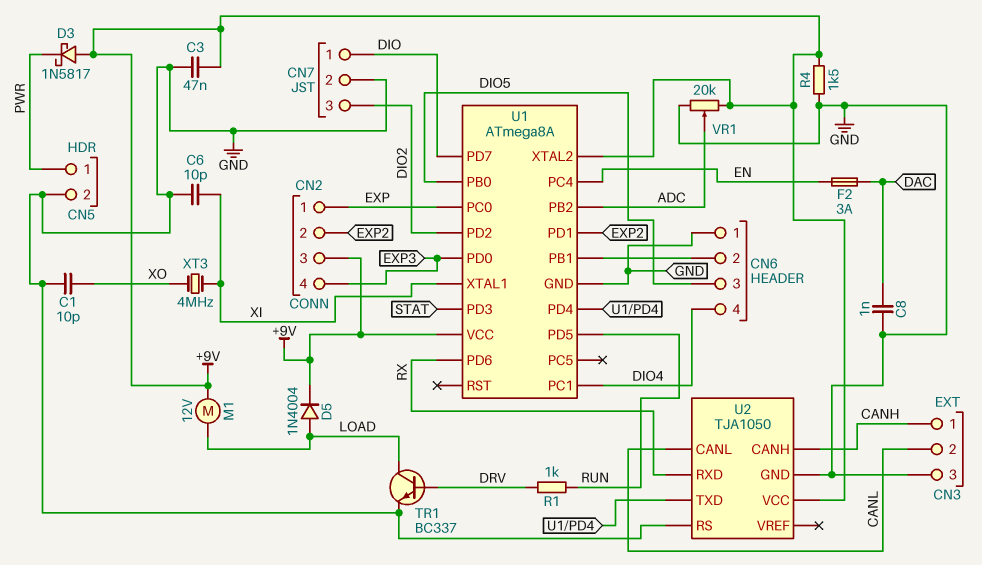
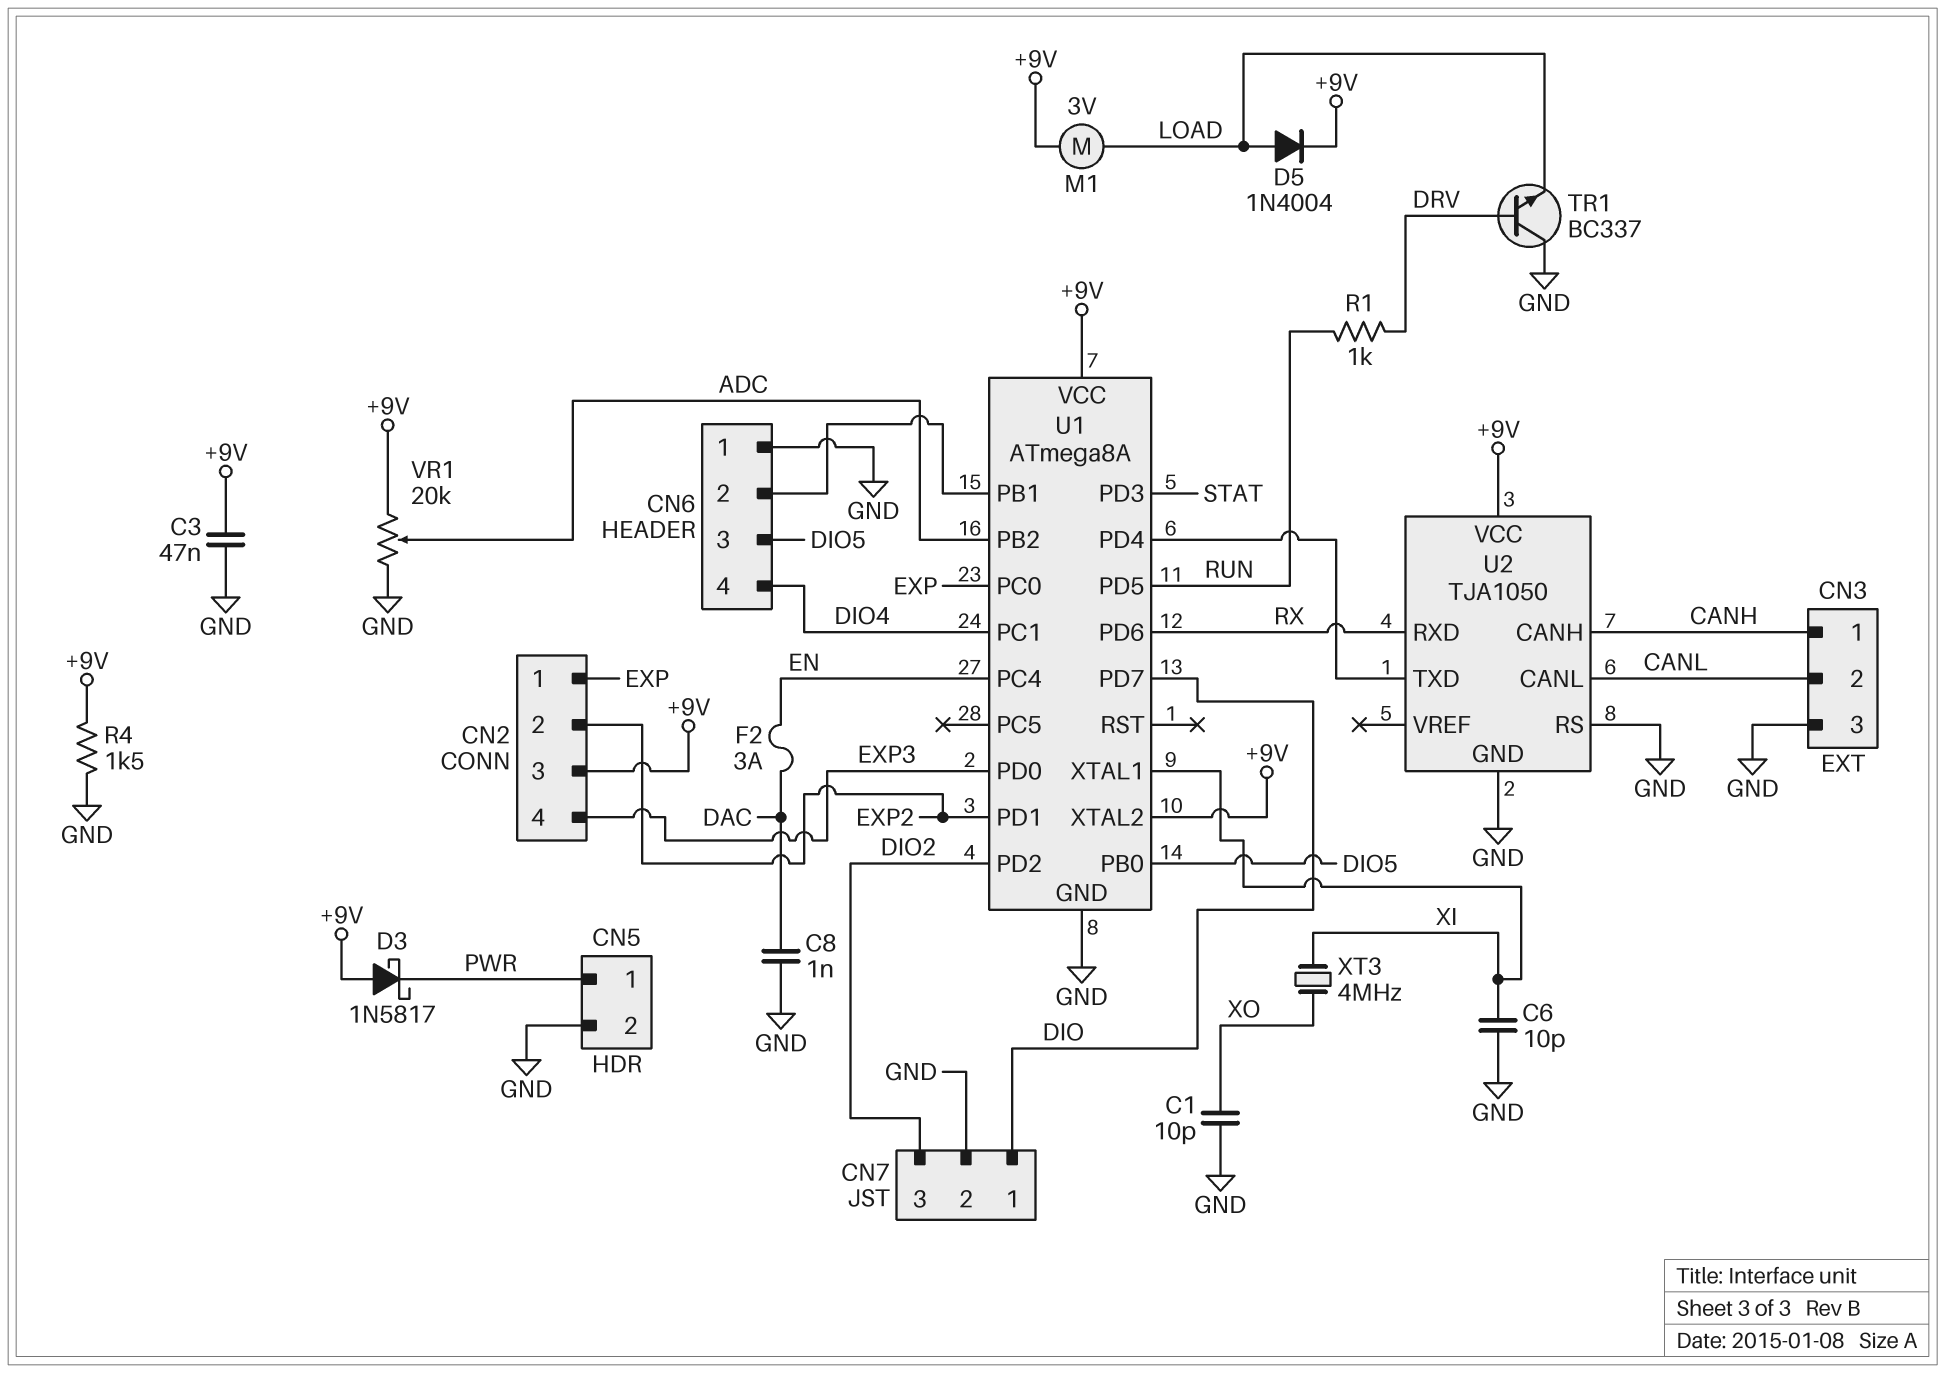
M1: motor 12V (+9V, LOAD) -> motor 3V (+9V, LOAD)
TR1: NPN BC337 (B DRV, C LOAD, E GND) -> NPN BC337 (B DRV, C GND, E LOAD)

